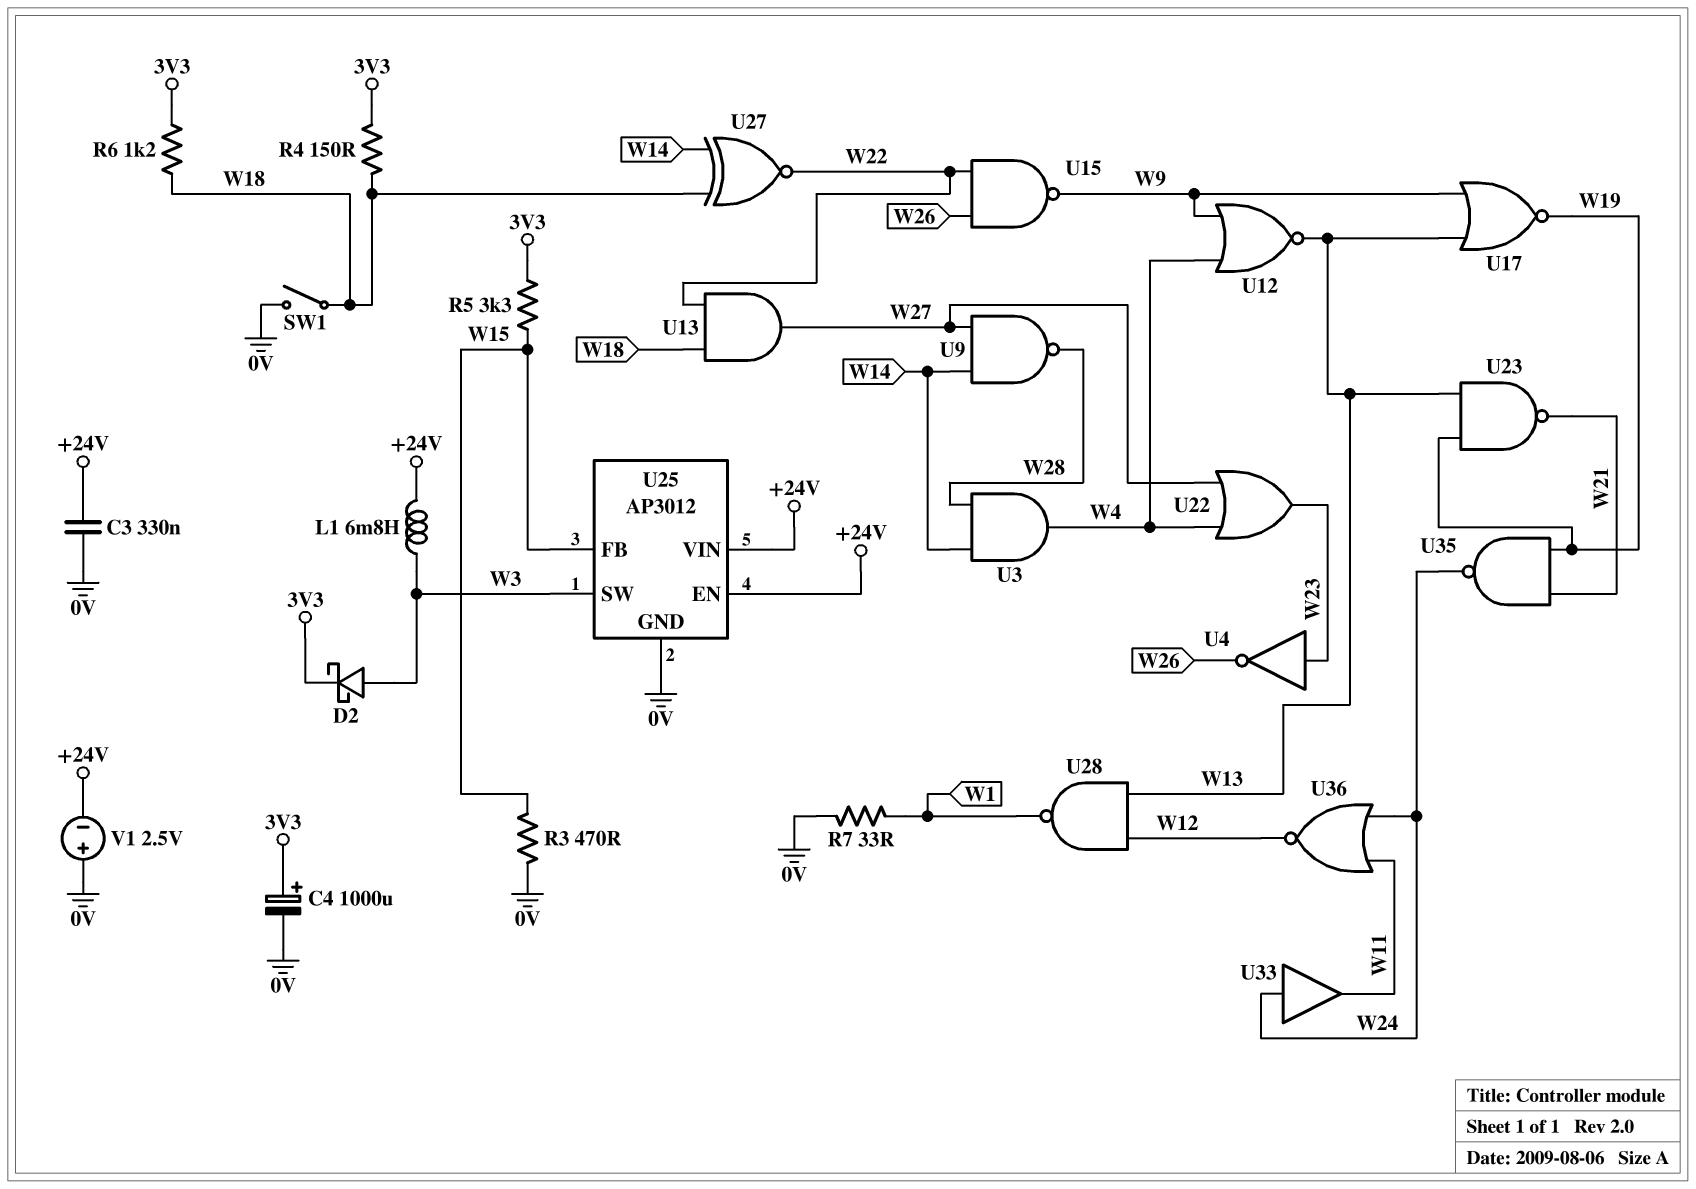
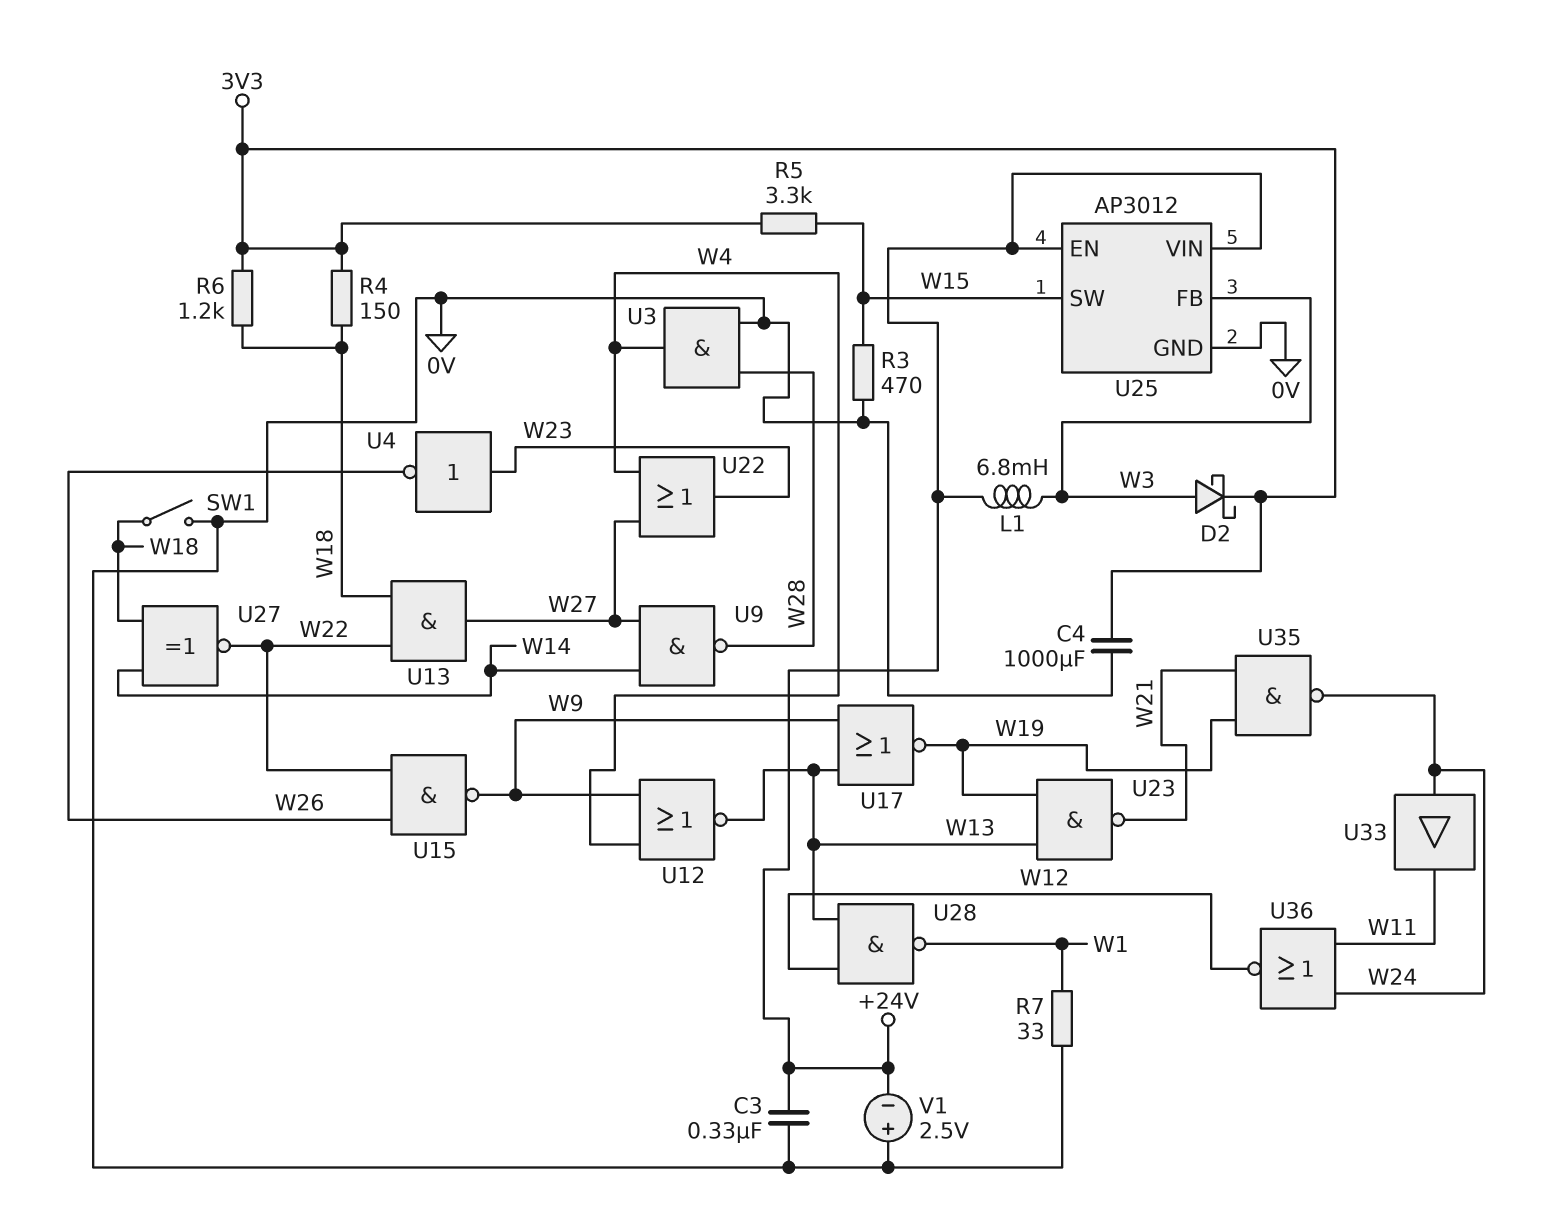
C4: 1000uF (plus 3V3, minus 0V) -> 1000uF (0V, 3V3)
U3: AND (in W14, in W28, out W4) -> AND (in 0V, in W28, out W4)
U25 pin FB: W15 -> W3
U25 pin SW: W3 -> W15

